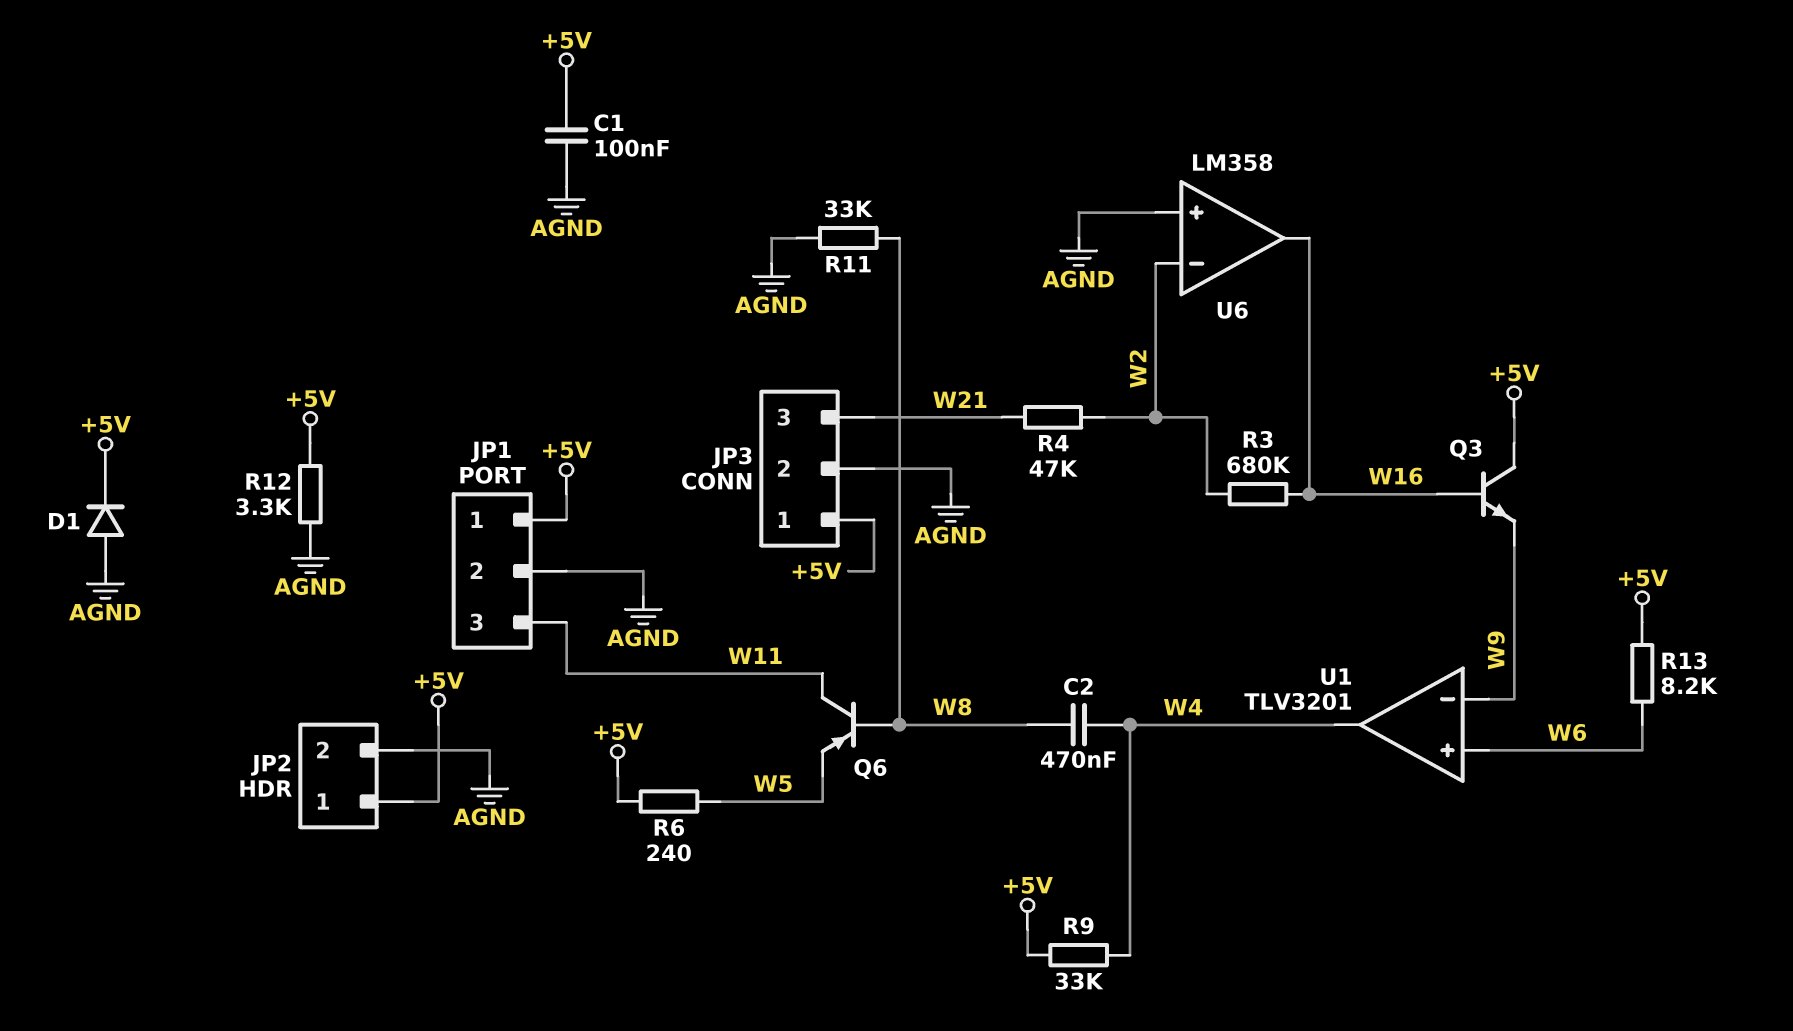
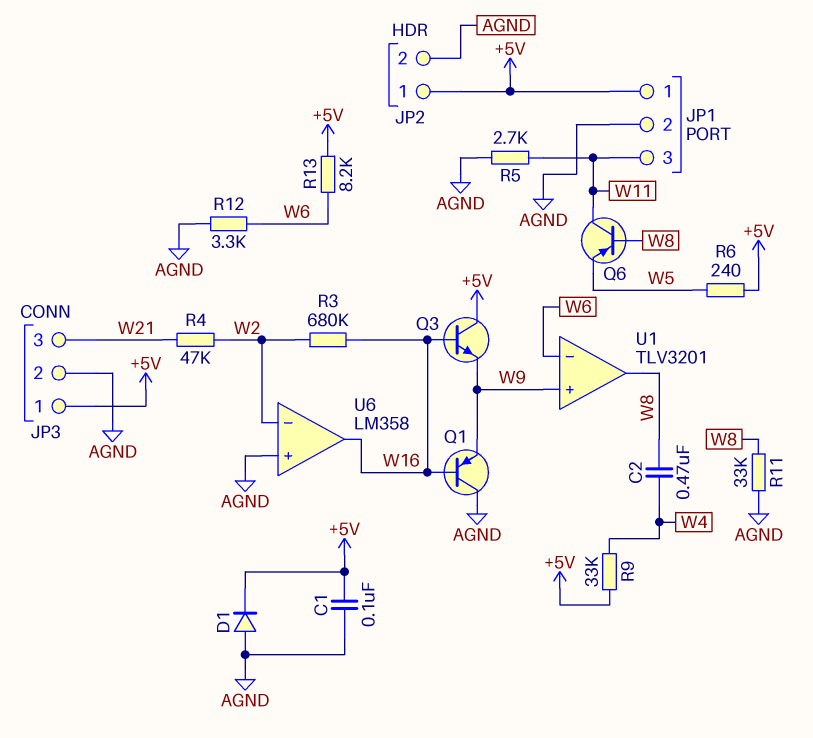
Q1: none -> PNP (B W16, C AGND, E W9)
R5: none -> 2.7k (AGND, W11)
R12: 3.3k (+5V, AGND) -> 3.3k (AGND, W6)
U1 pin in+: W6 -> W9
U1 pin in-: W9 -> W6
U1 pin out: W4 -> W8

